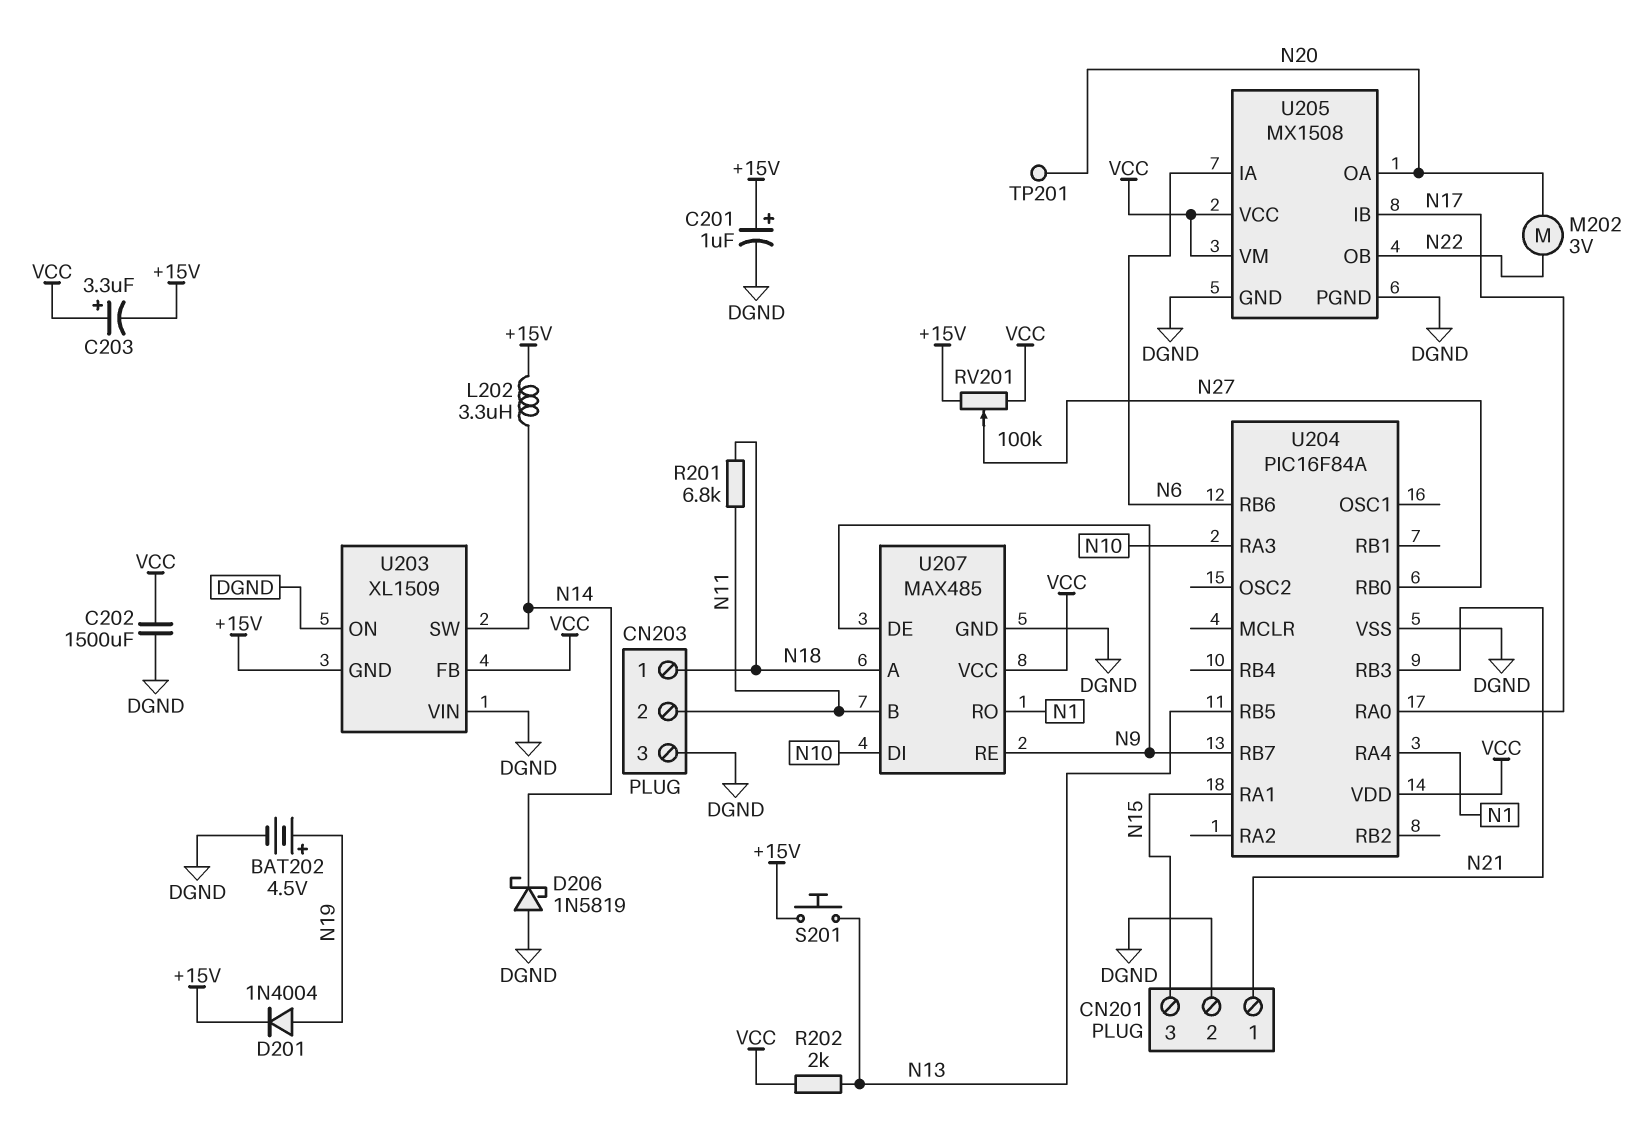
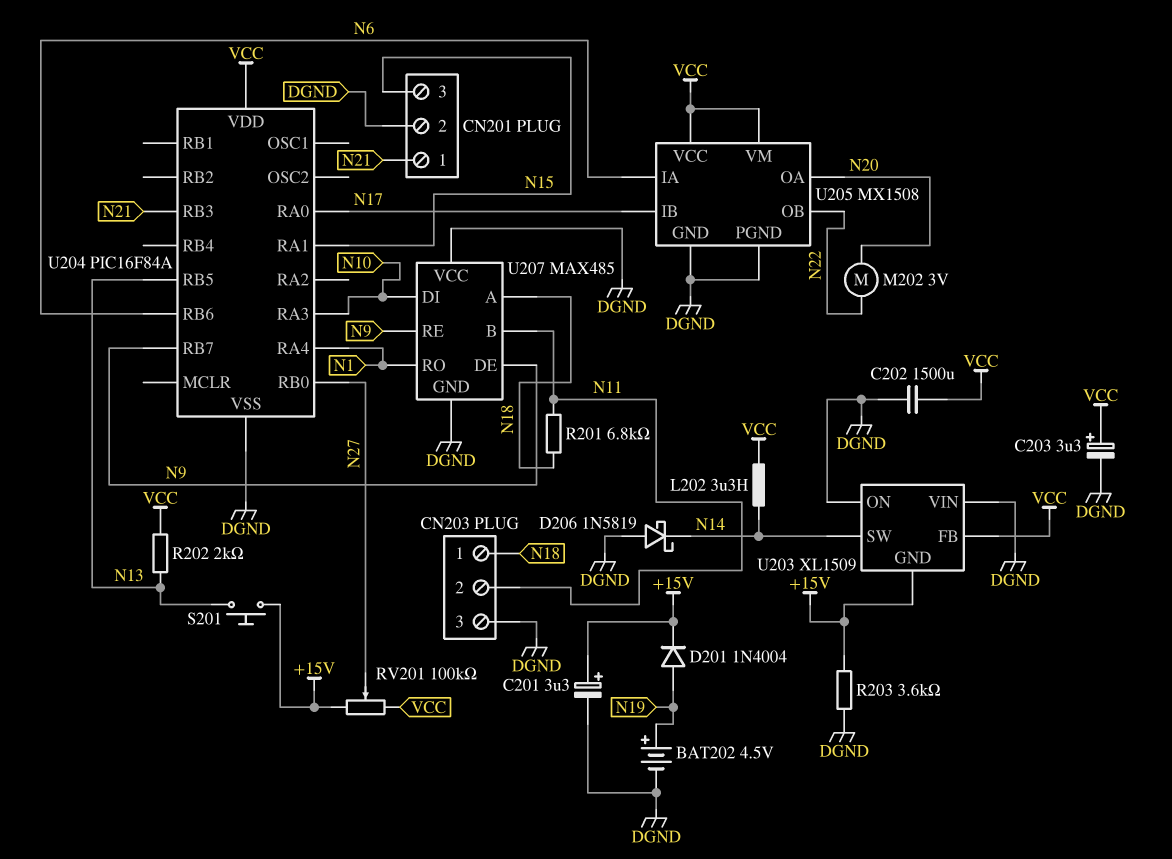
C201: 1uF (plus +15V, minus DGND) -> 3.3uF (plus +15V, minus DGND)
C203: 3.3uF (plus VCC, minus +15V) -> 3.3uF (plus VCC, minus DGND)
L202: 3.3uH (+15V, N14) -> 3.3uH (N14, VCC)
R203: none -> 3.6k (+15V, DGND)
TP201: test point (N20) -> none
U207 pin VCC: VCC -> DGND

